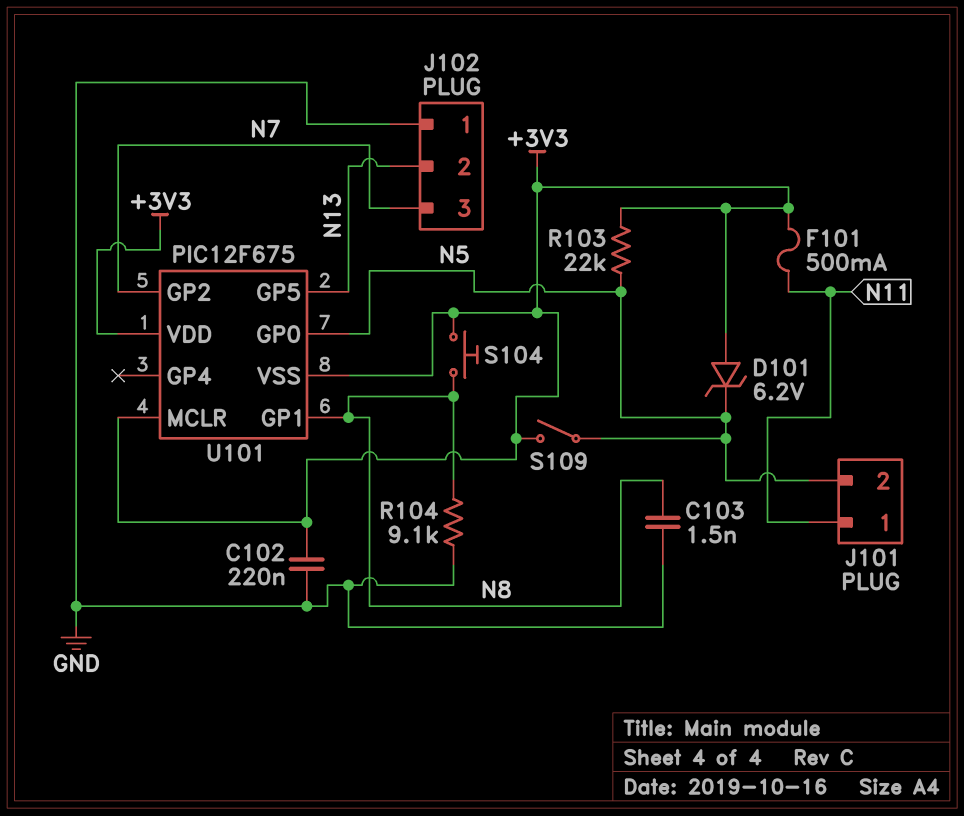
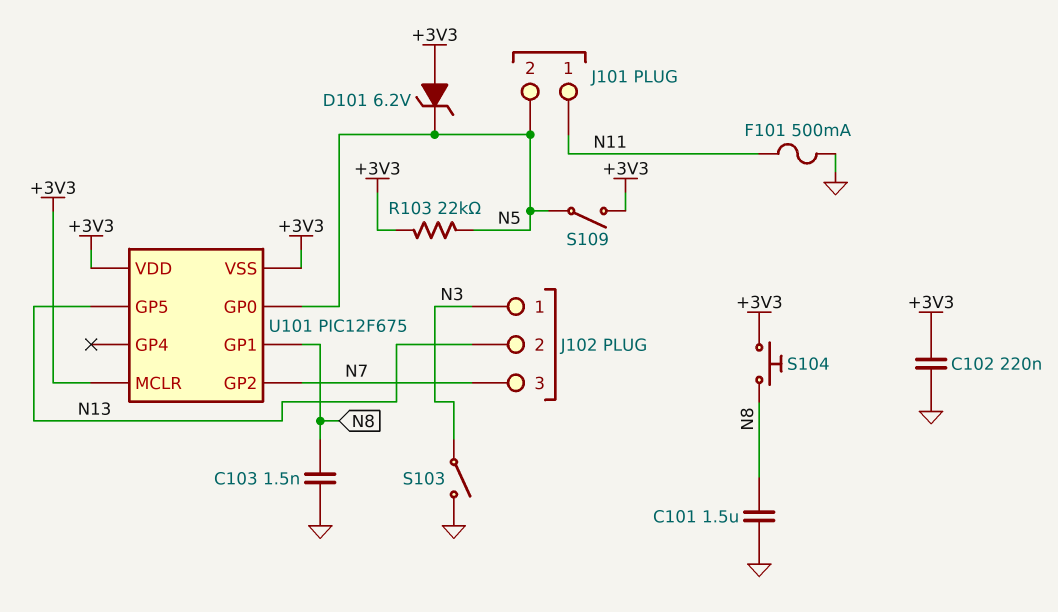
C101: none -> 1.5uF (GND, N8)
F101: 500mA (+3V3, N11) -> 500mA (GND, N11)
J102 pin 1: GND -> N3
R104: 9.1k (GND, N8) -> none
S103: none -> switch (GND, N3)

